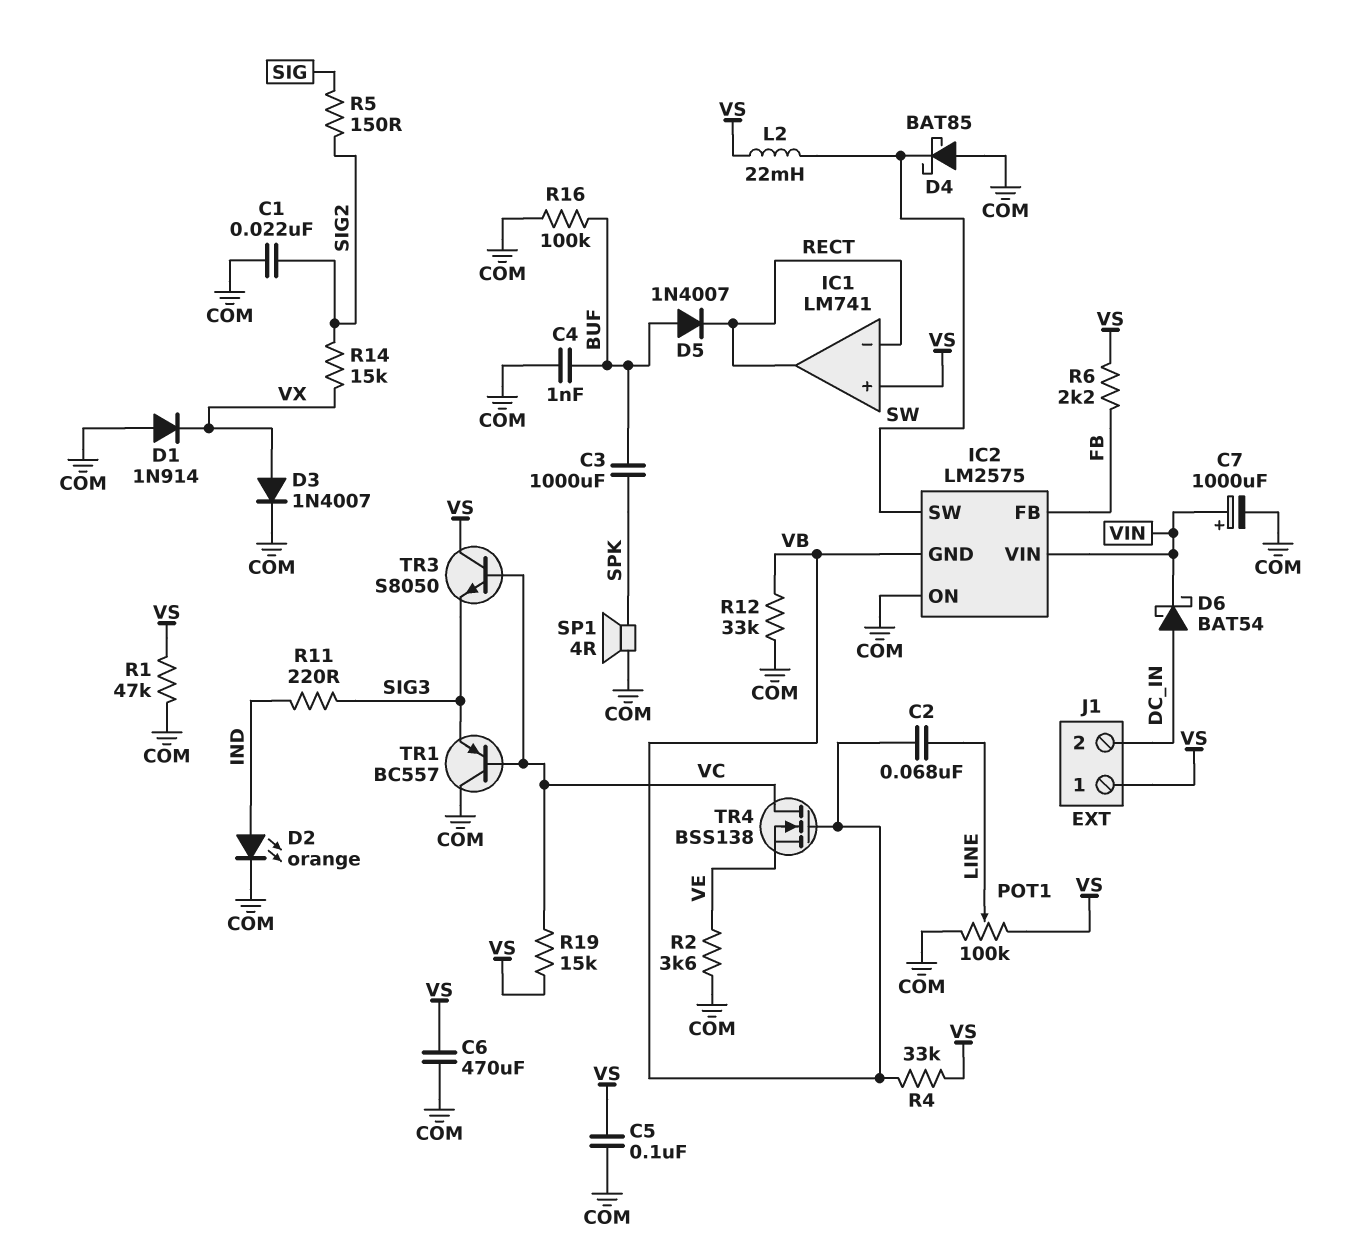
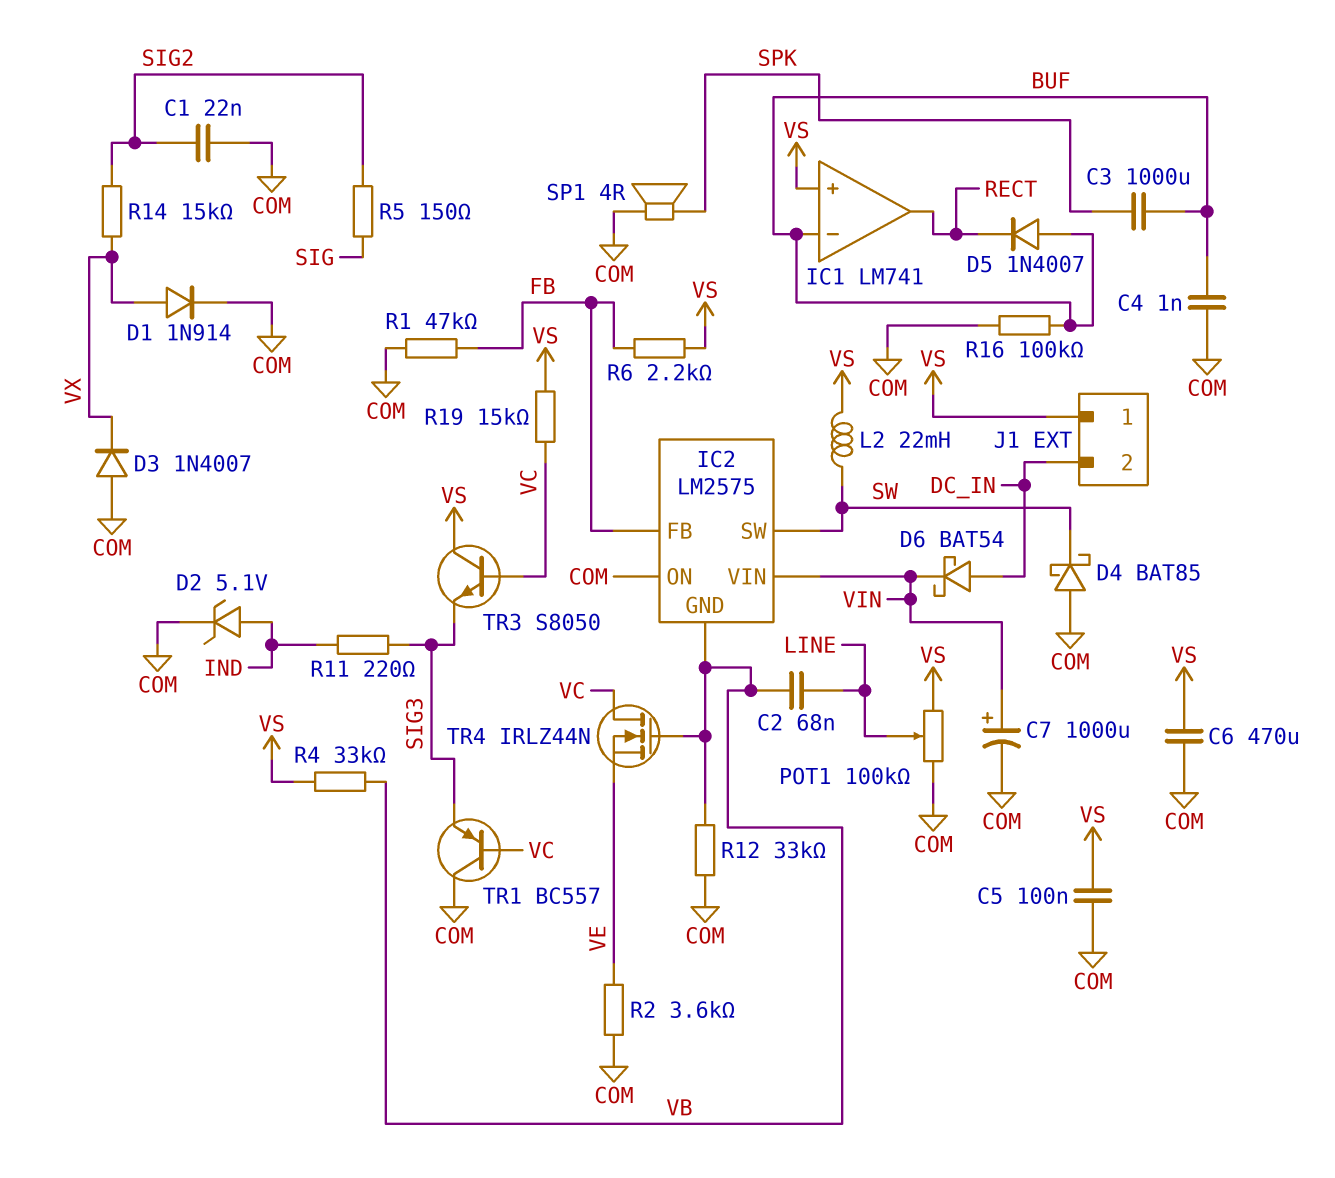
D1: diode 1N914 (A COM, K VX) -> diode 1N914 (A VX, K COM)
D2: LED orange (A IND, K COM) -> zener 5.1V (A IND, K COM)
D3: diode 1N4007 (A VX, K COM) -> diode 1N4007 (A COM, K VX)
IC1 pin in-: RECT -> BUF
R1: 47k (COM, VS) -> 47k (COM, FB)
TR4: NMOS BSS138 (G VB, D VC, S VE) -> NMOS IRLZ44N (G VB, D VC, S VE)

